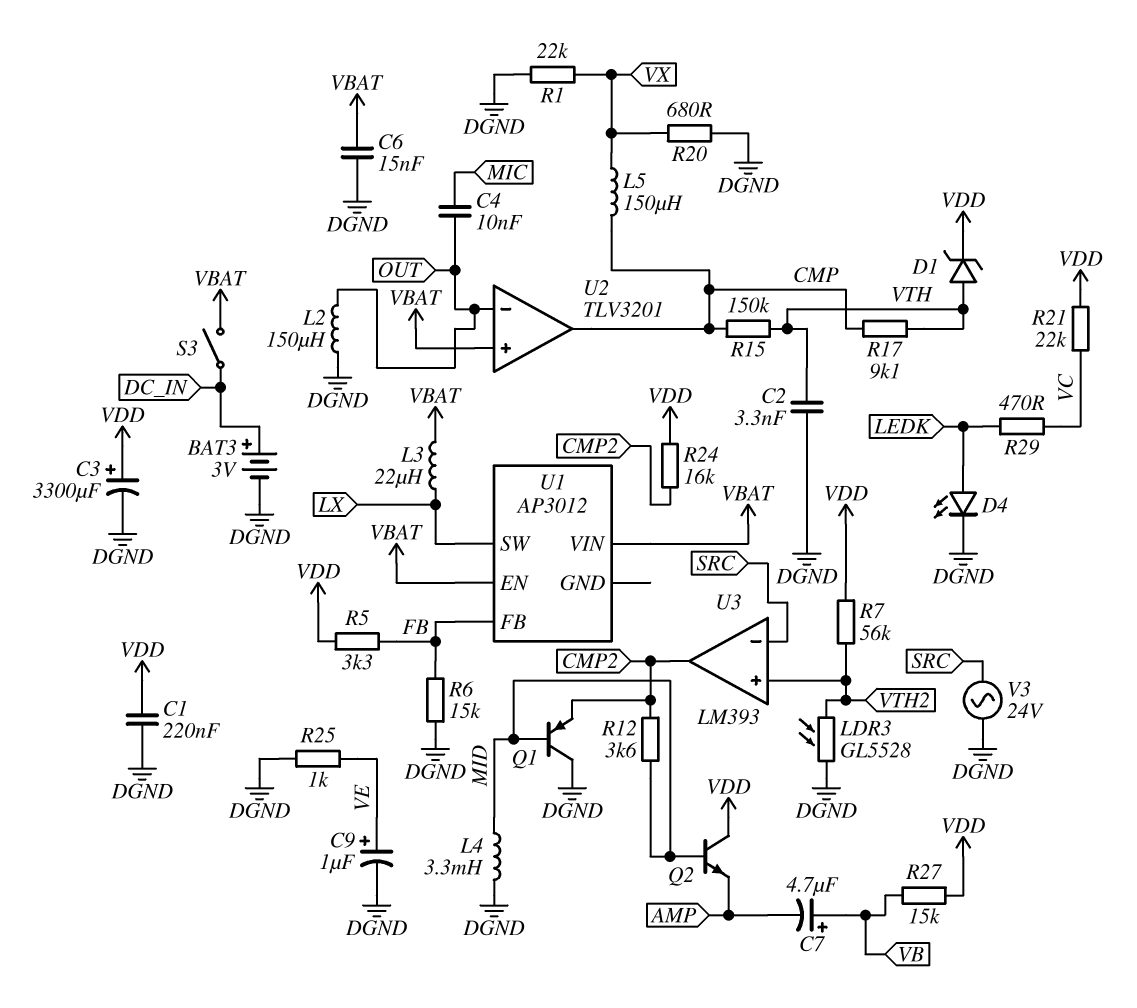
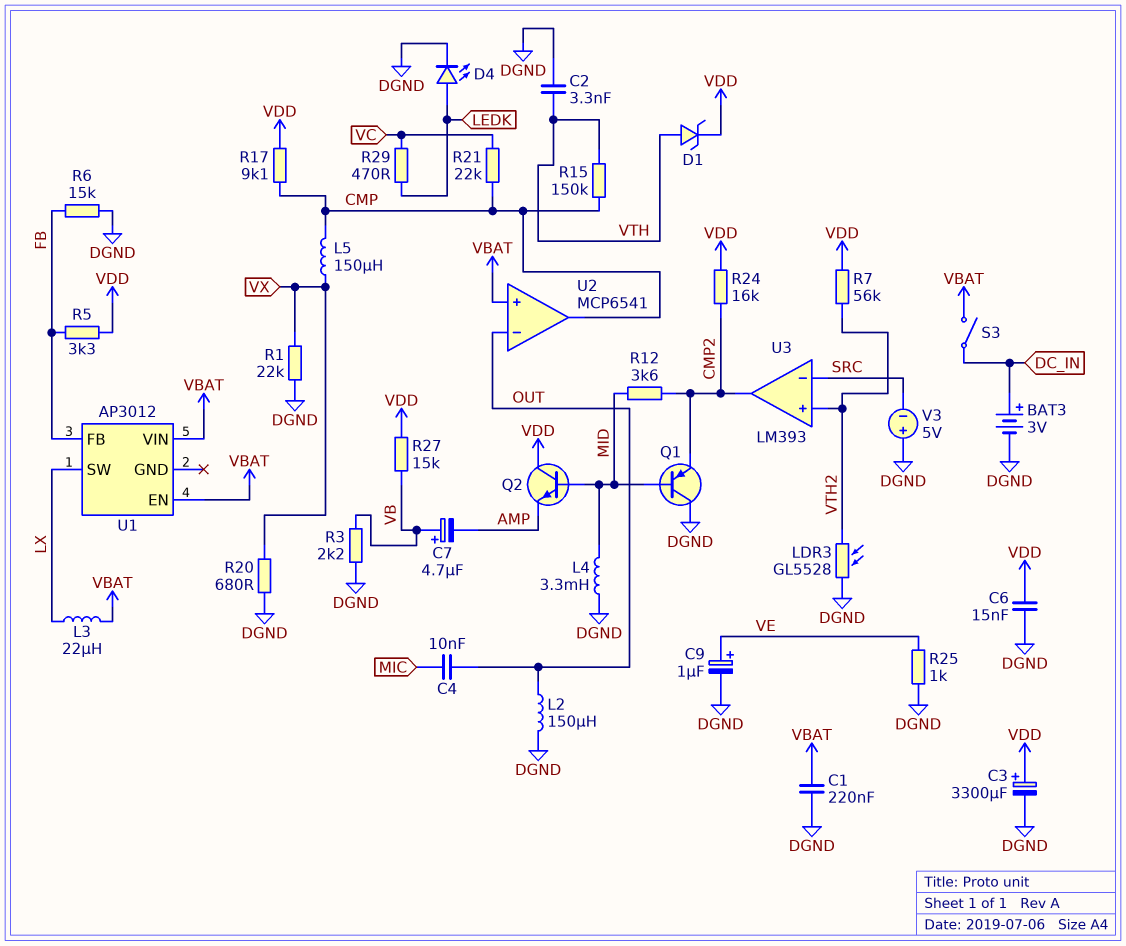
C1: 220nF (DGND, VDD) -> 220nF (DGND, VBAT)
C6: 15nF (DGND, VBAT) -> 15nF (DGND, VDD)
R3: none -> 2.2k (DGND, VB)
R17: 9.1k (CMP, VTH) -> 9.1k (CMP, VDD)
R21: 22k (VC, VDD) -> 22k (CMP, VC)
U2: TLV3201 -> MCP6541
V3: AC 24V (DGND, SRC) -> 5V (plus DGND, minus SRC)

